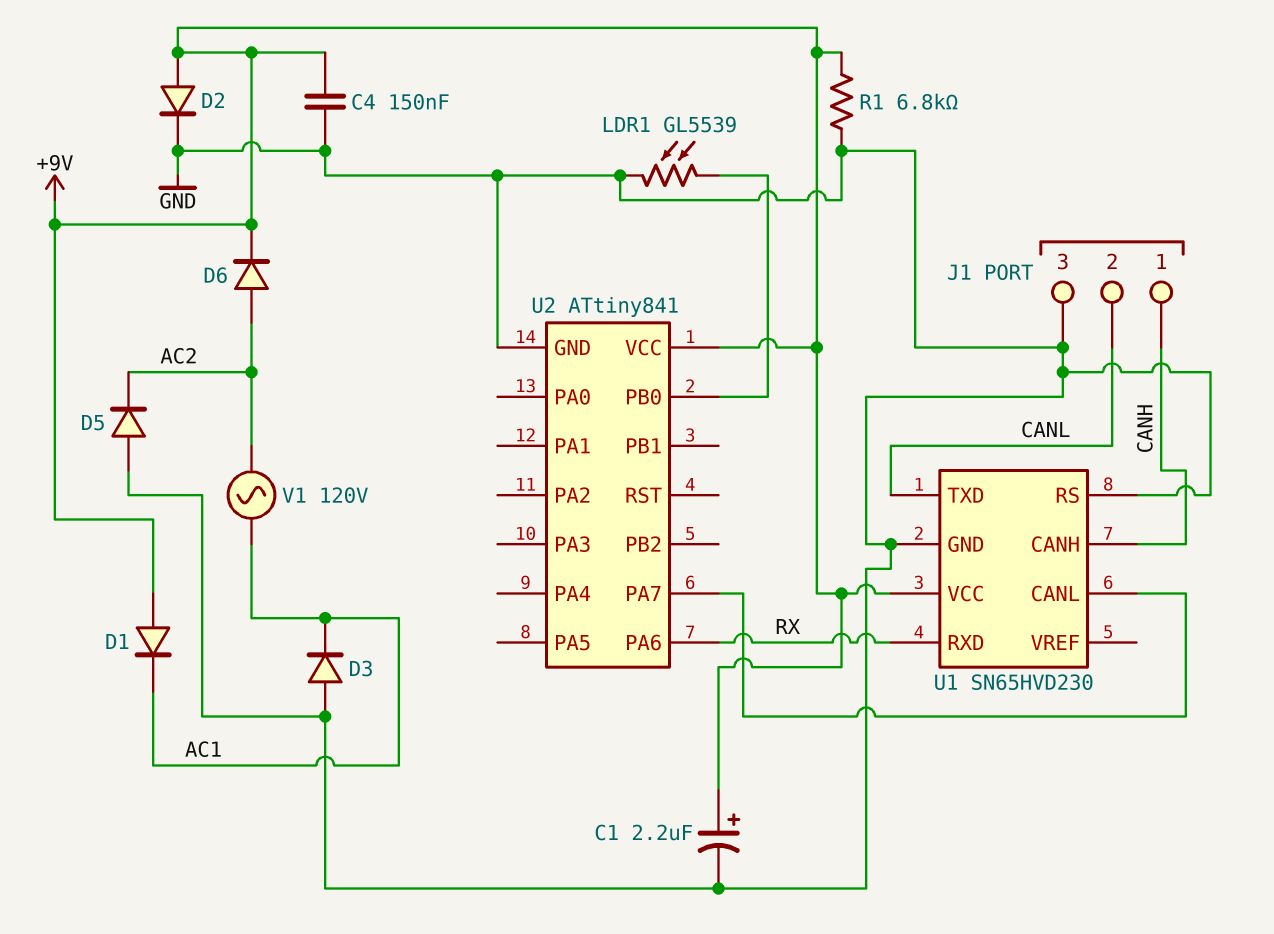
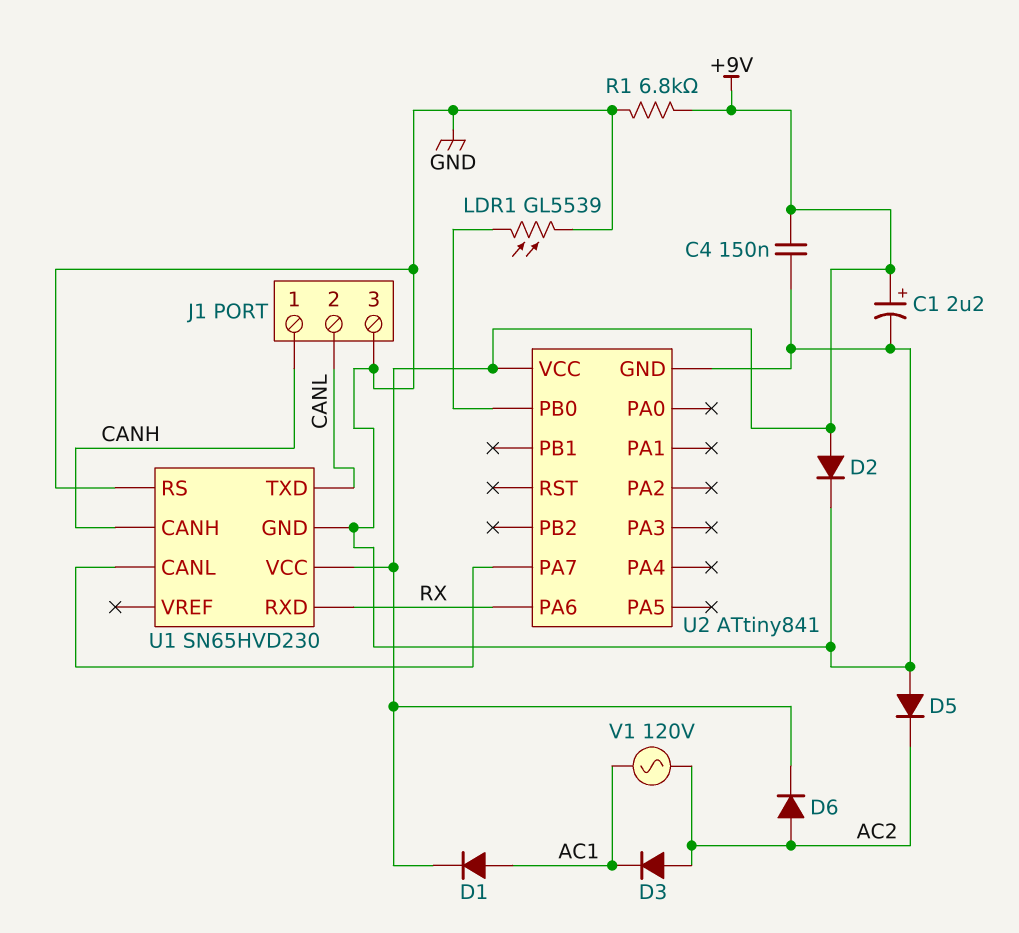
D1: diode (A +9V, K AC1) -> diode (A AC1, K +9V)
D3: diode (A GND, K AC1) -> diode (A AC2, K AC1)

